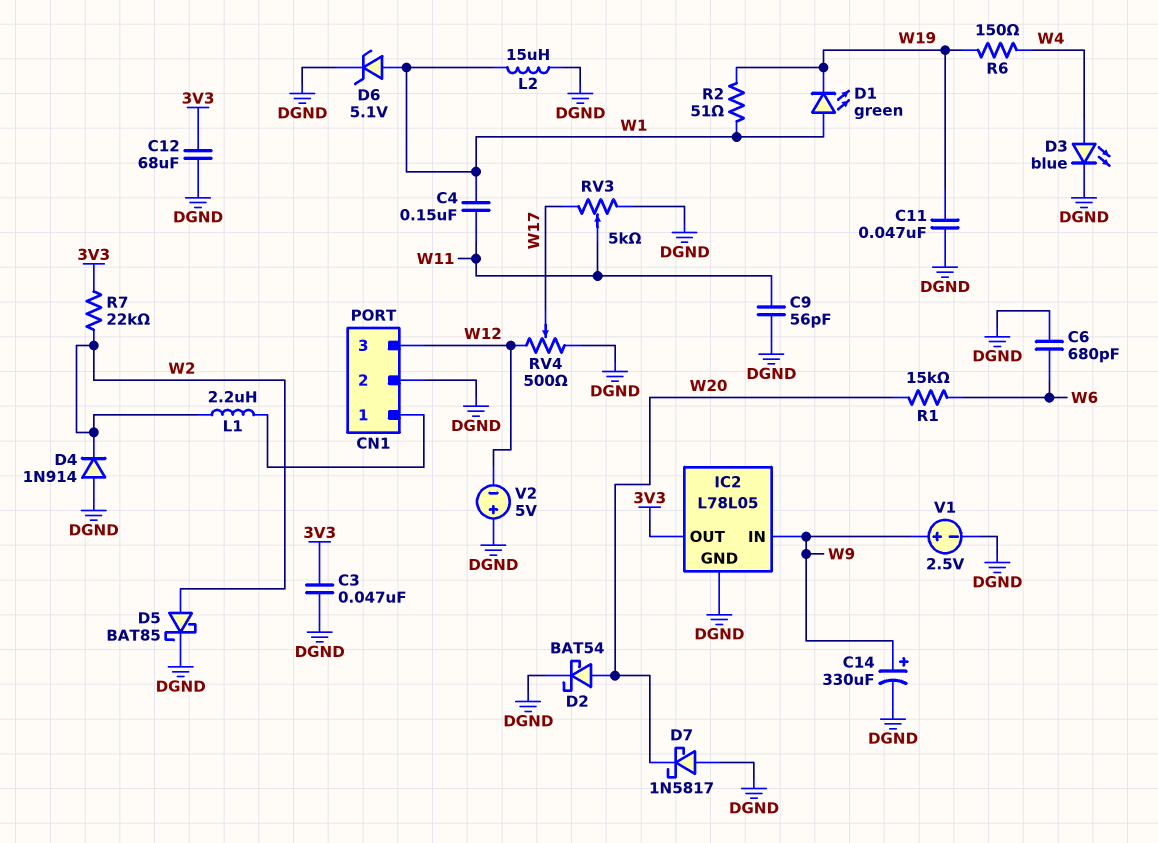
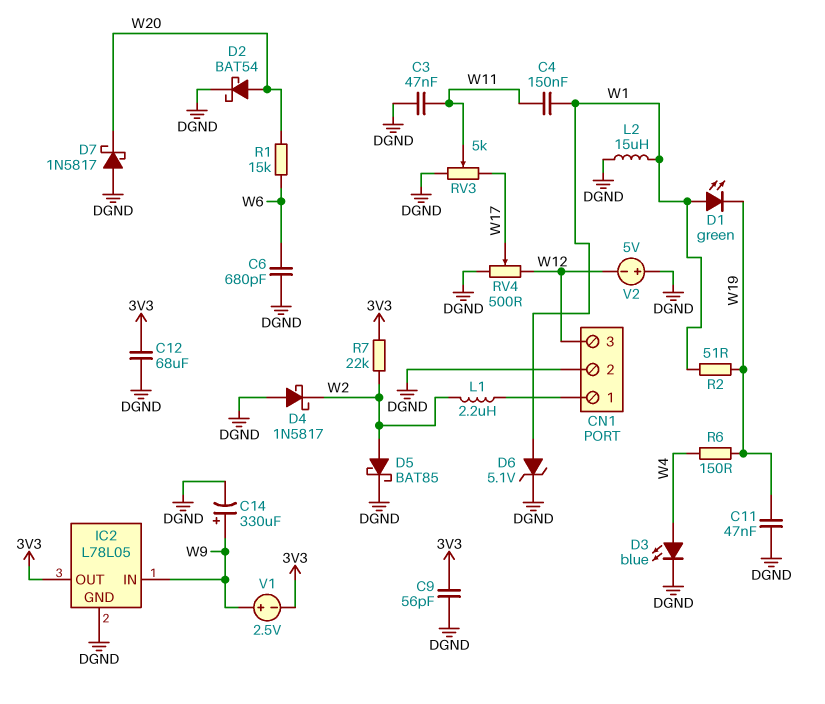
C3: 47nF (3V3, DGND) -> 47nF (DGND, W11)
C9: 56pF (DGND, W11) -> 56pF (3V3, DGND)
D4: diode 1N914 (A DGND, K W2) -> schottky 1N5817 (A DGND, K W2)
V1: 2.5V (plus W9, minus DGND) -> 2.5V (plus W9, minus 3V3)

